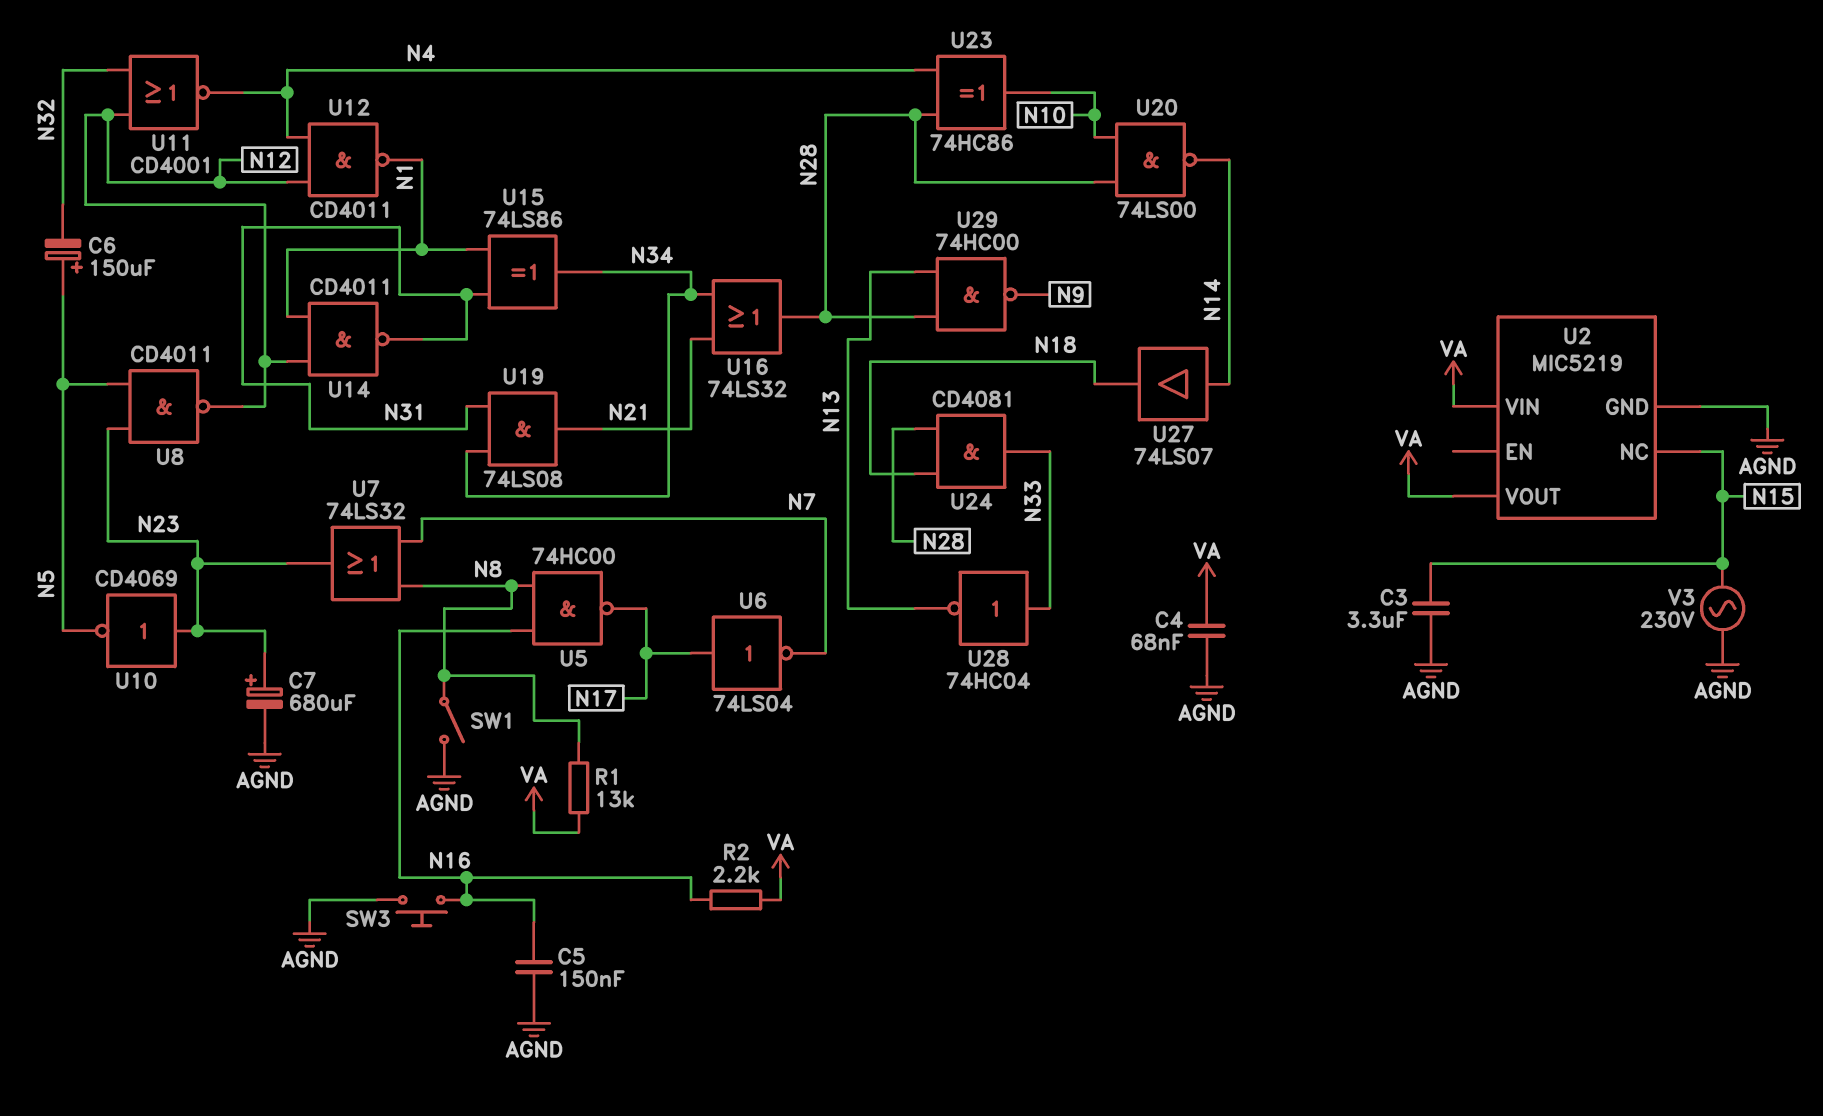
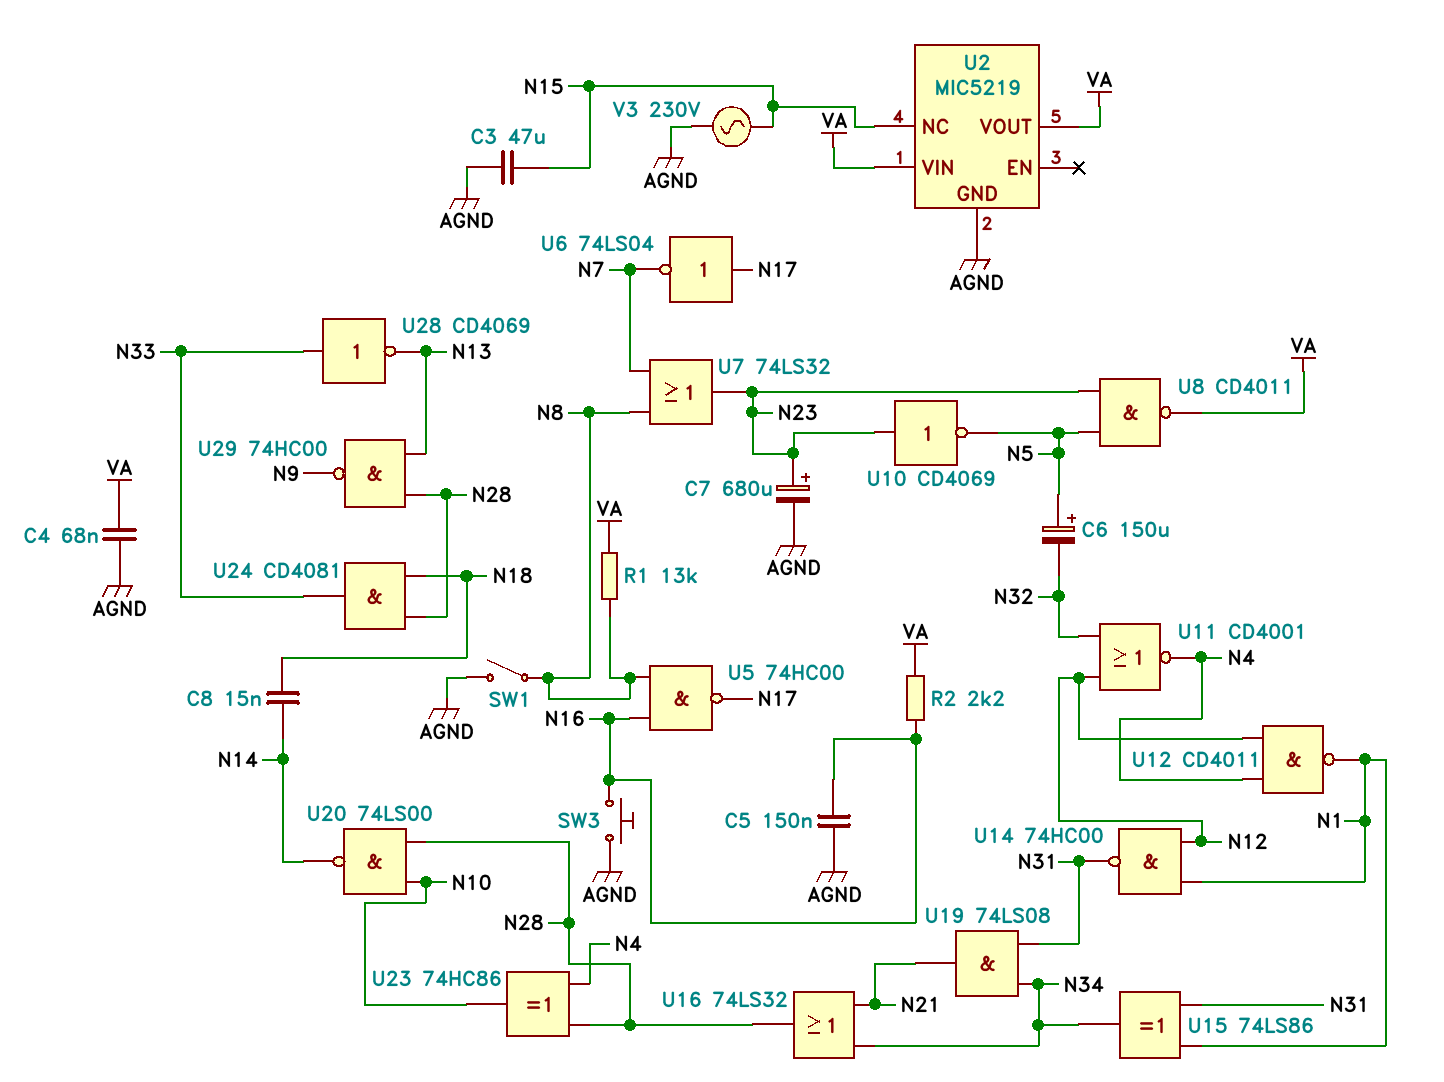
C3: 3.3uF (AGND, N15) -> 47uF (AGND, N15)
C8: none -> 15nF (N14, N18)
U8: NAND CD4011 (in N5, in N23, out N12) -> NAND CD4011 (in N5, in N23, out VA)
U14: NAND CD4011 (in N1, in N12, out N31) -> NAND 74HC00 (in N1, in N12, out N31)
U27: buffer 74LS07 (in N14, out N18) -> none
U28: NOT 74HC04 (in N33, out N13) -> NOT CD4069 (in N33, out N13)

